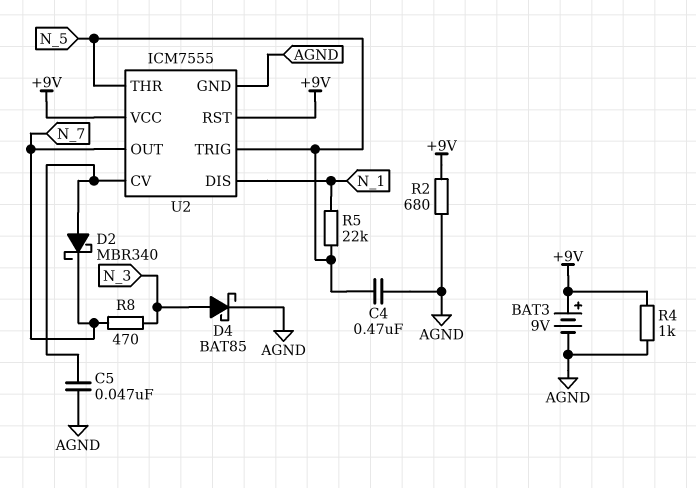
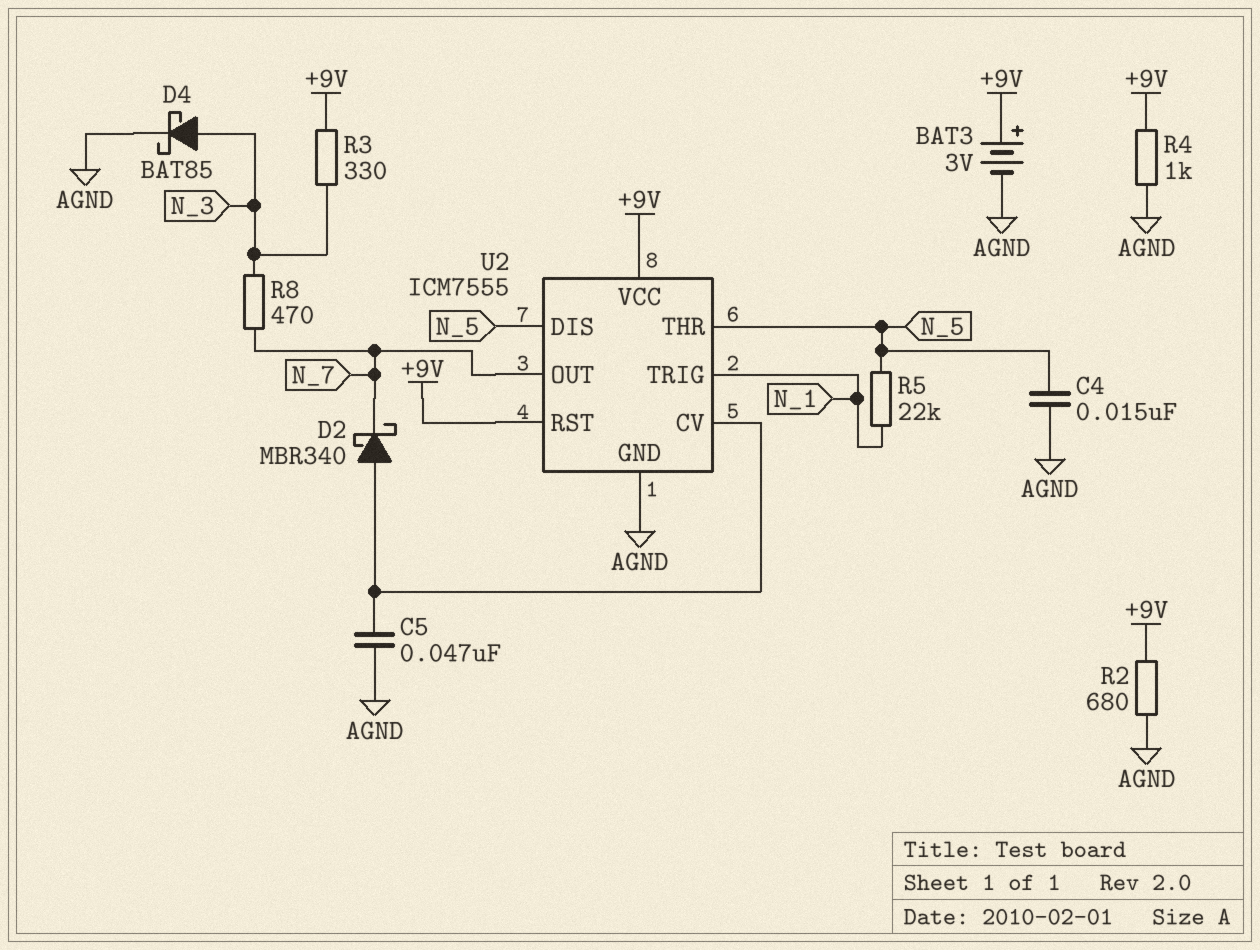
BAT3: 9V (plus +9V, minus AGND) -> 3V (plus +9V, minus AGND)
C4: 470nF (AGND, N_5) -> 15nF (AGND, N_5)
R3: none -> 330 (+9V, N_3)
U2 pin DIS: N_1 -> N_5
U2 pin TRIG: N_5 -> N_1

